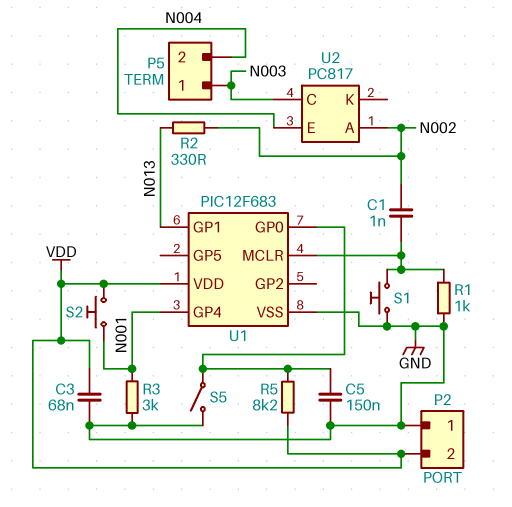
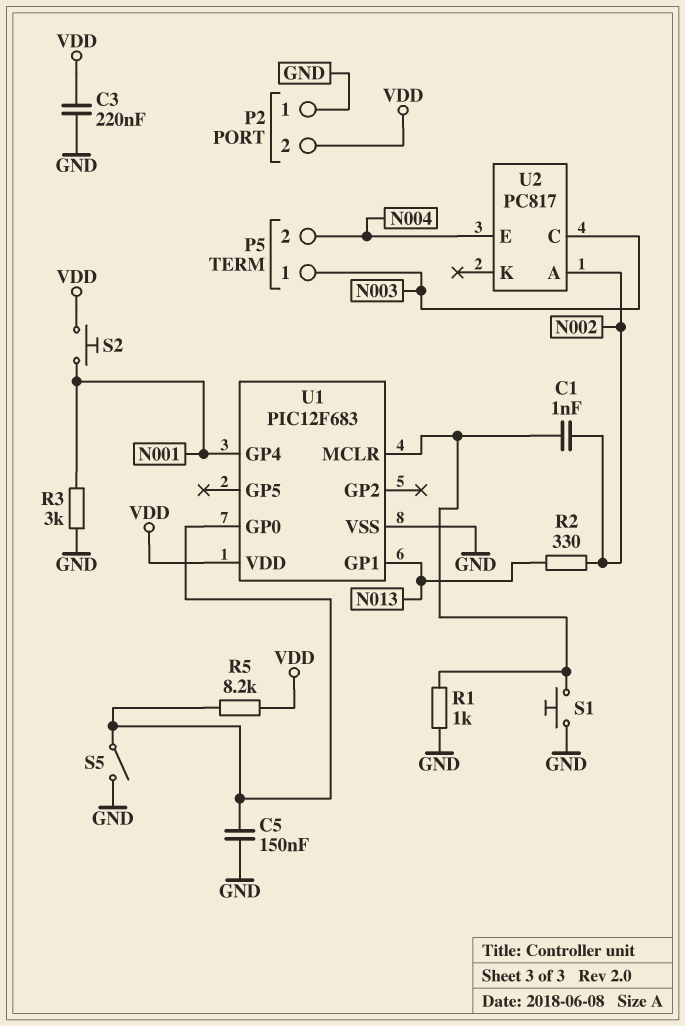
C3: 68nF (GND, VDD) -> 220nF (GND, VDD)

